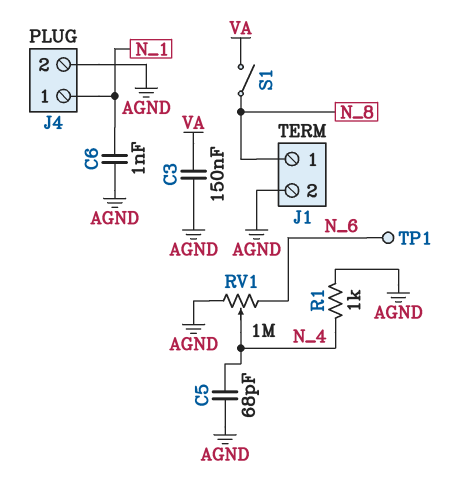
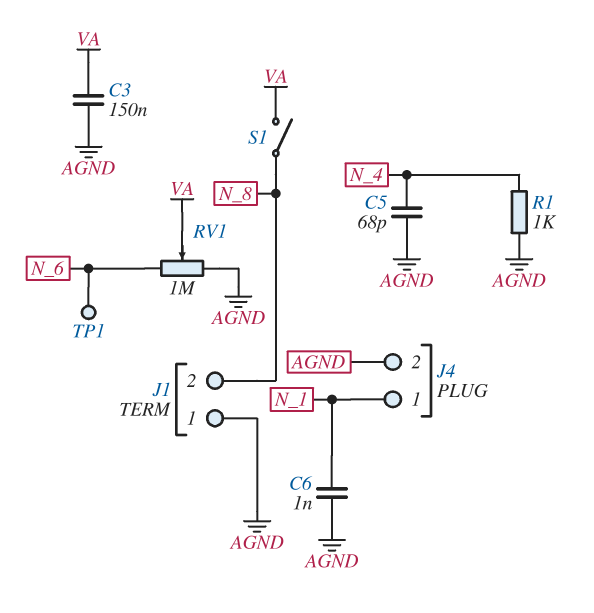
J1 pin 1: N_8 -> AGND
J1 pin 2: AGND -> N_8
RV1: 1M (AGND, N_6, wiper N_4) -> 1M (AGND, N_6, wiper VA)

